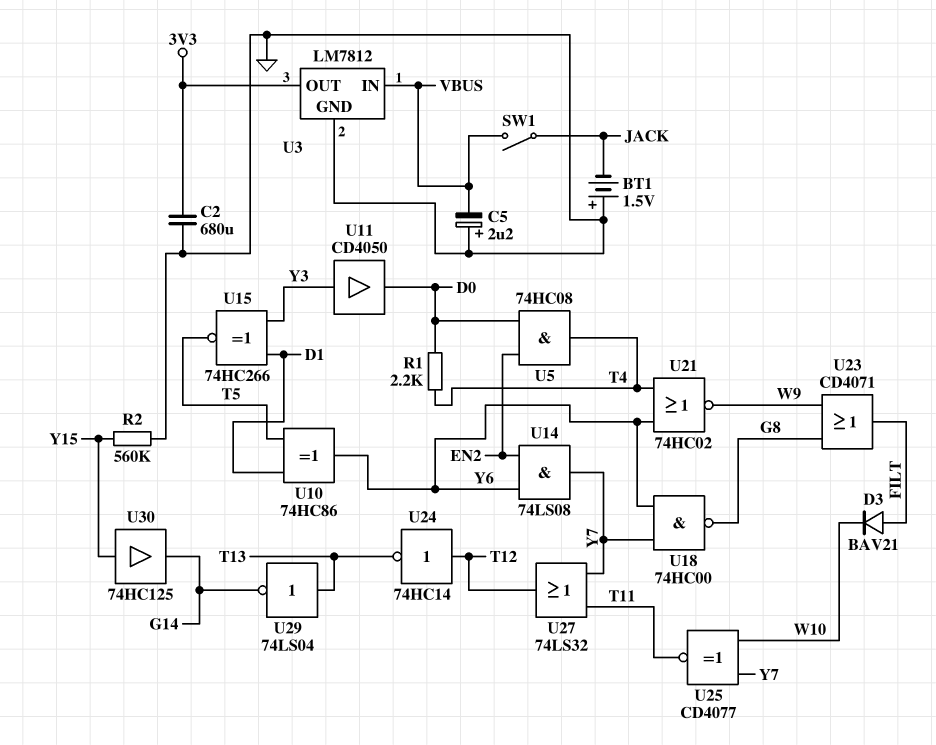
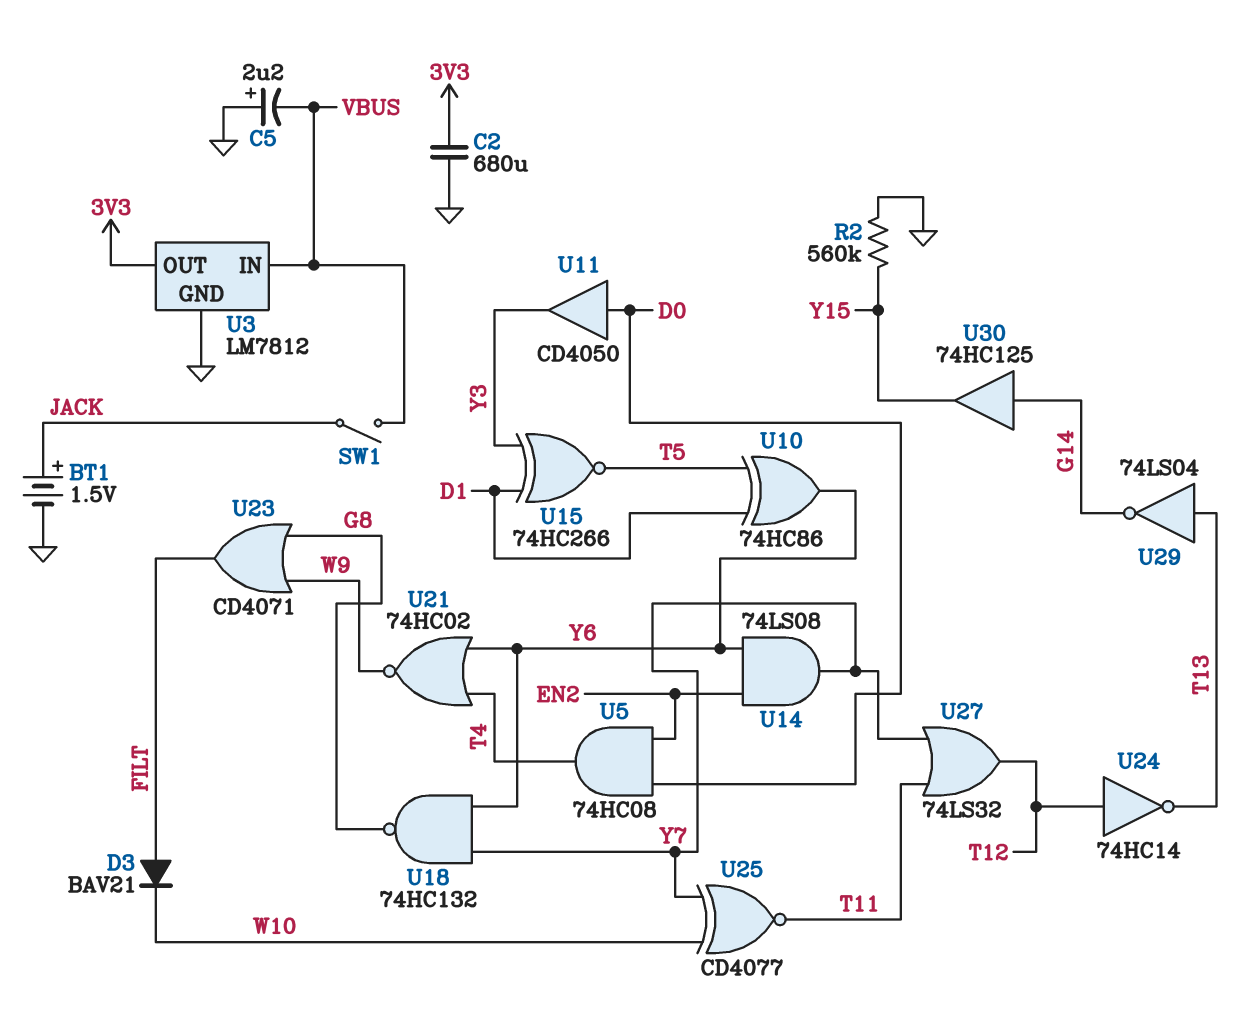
BT1: 1.5V (plus GND, minus JACK) -> 1.5V (plus JACK, minus GND)
R1: 2.2k (D0, T4) -> none
U11: buffer CD4050 (in Y3, out D0) -> buffer CD4050 (in D0, out Y3)
U18: NAND 74HC00 (in Y6, in Y7, out G8) -> NAND 74HC132 (in Y6, in Y7, out G8)
U30: buffer 74HC125 (in Y15, out G14) -> buffer 74HC125 (in G14, out Y15)

